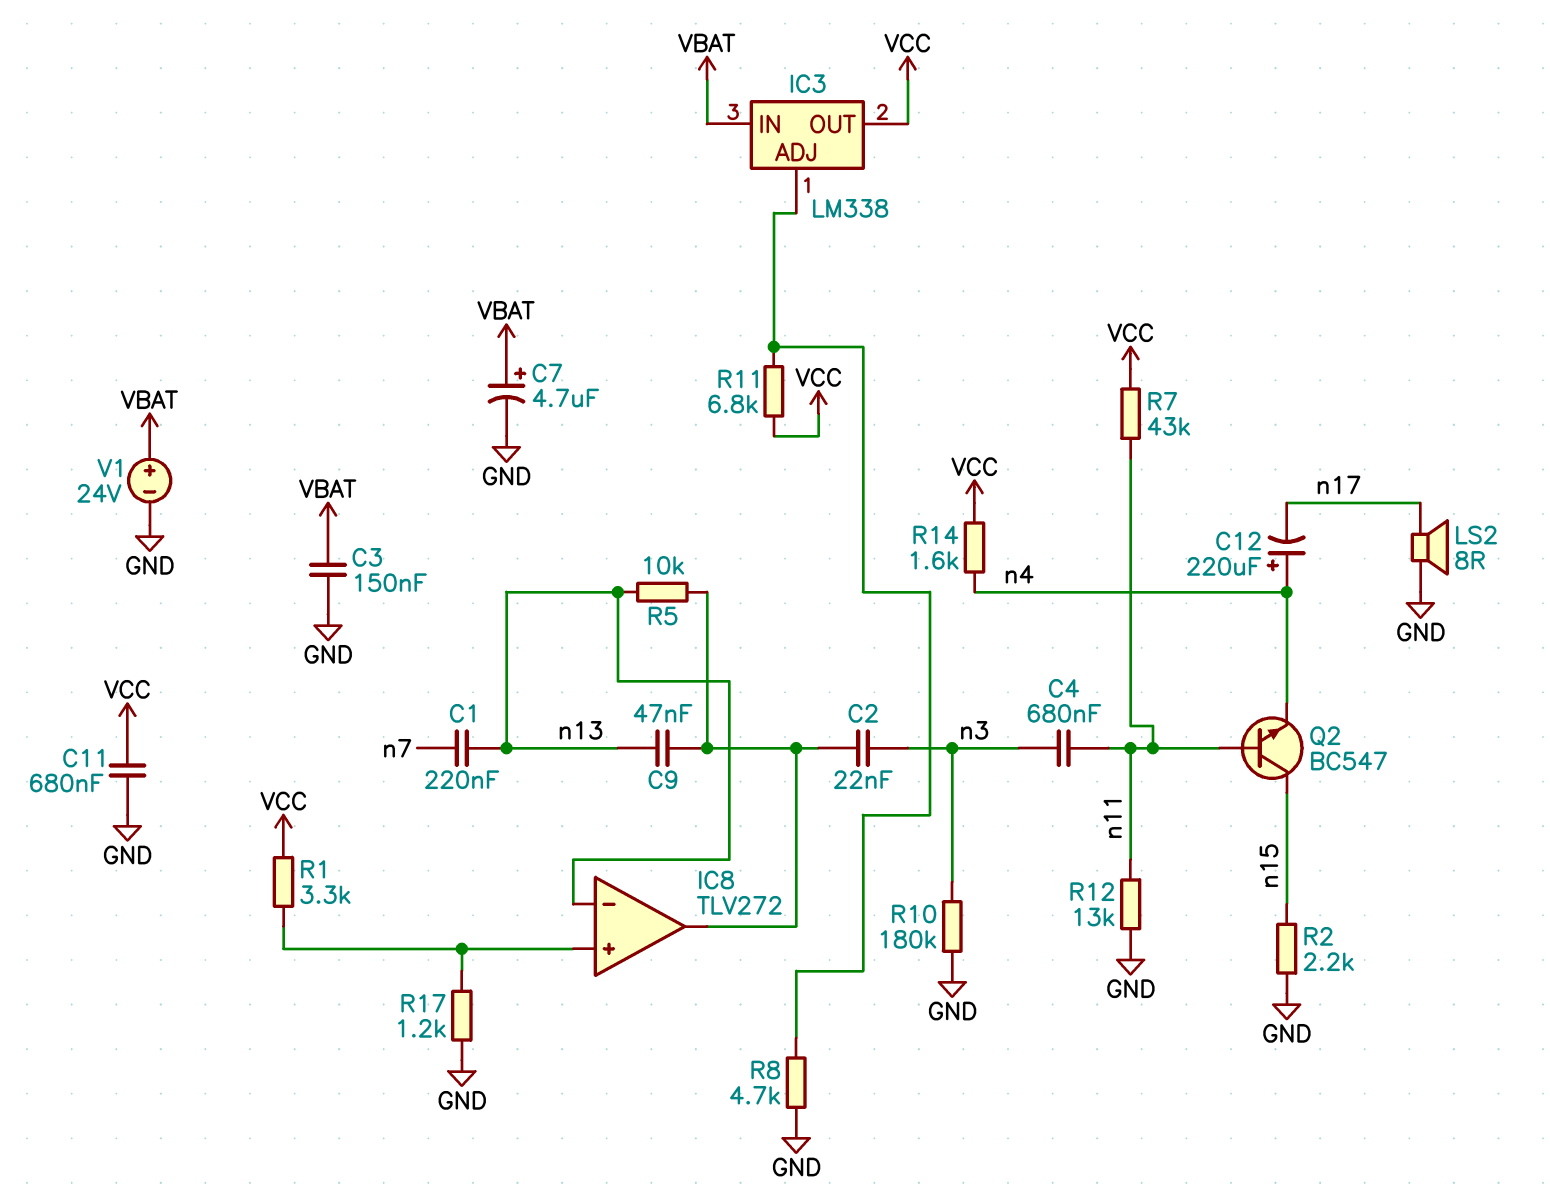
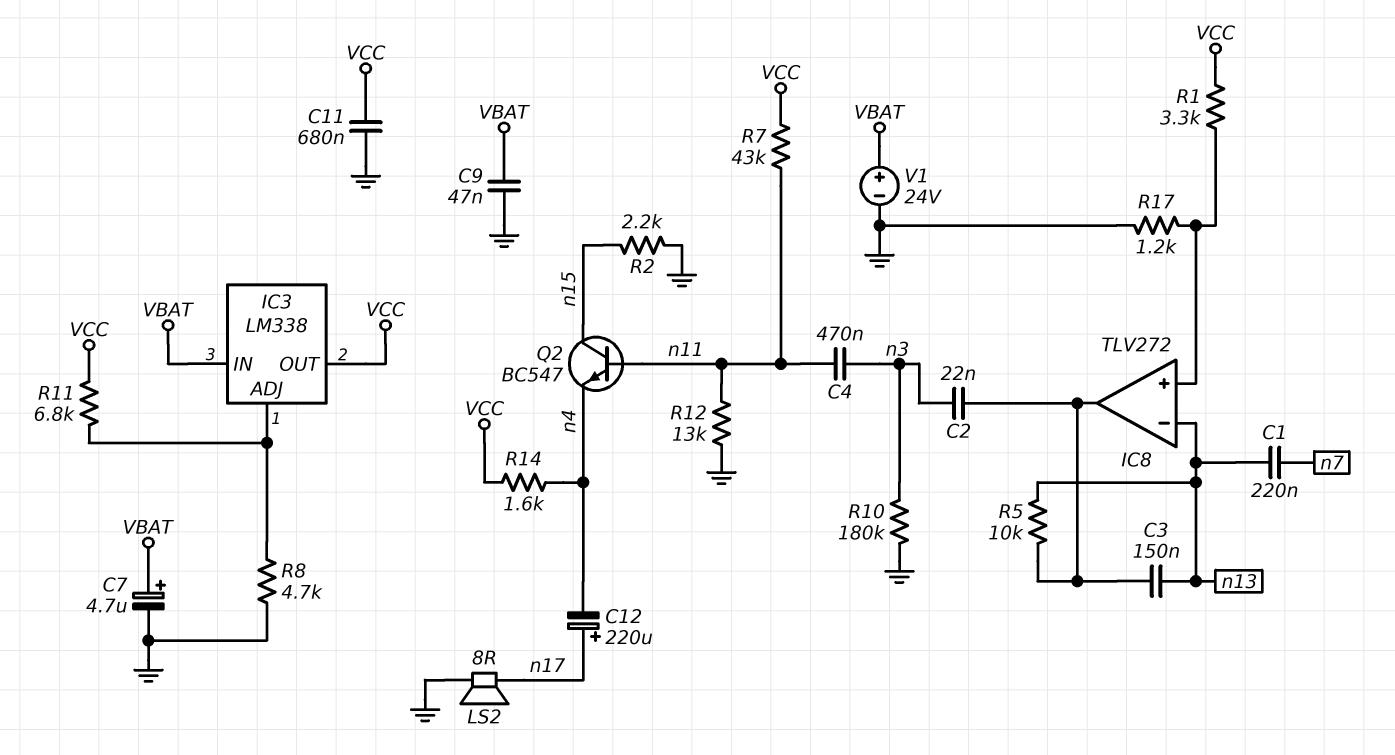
C3: 150nF (GND, VBAT) -> 150nF (IC8/out, n13)
C4: 680nF (n3, n11) -> 470nF (n3, n11)
C9: 47nF (IC8/out, n13) -> 47nF (GND, VBAT)
C12: 220uF (plus n4, minus n17) -> 220uF (plus n17, minus n4)

